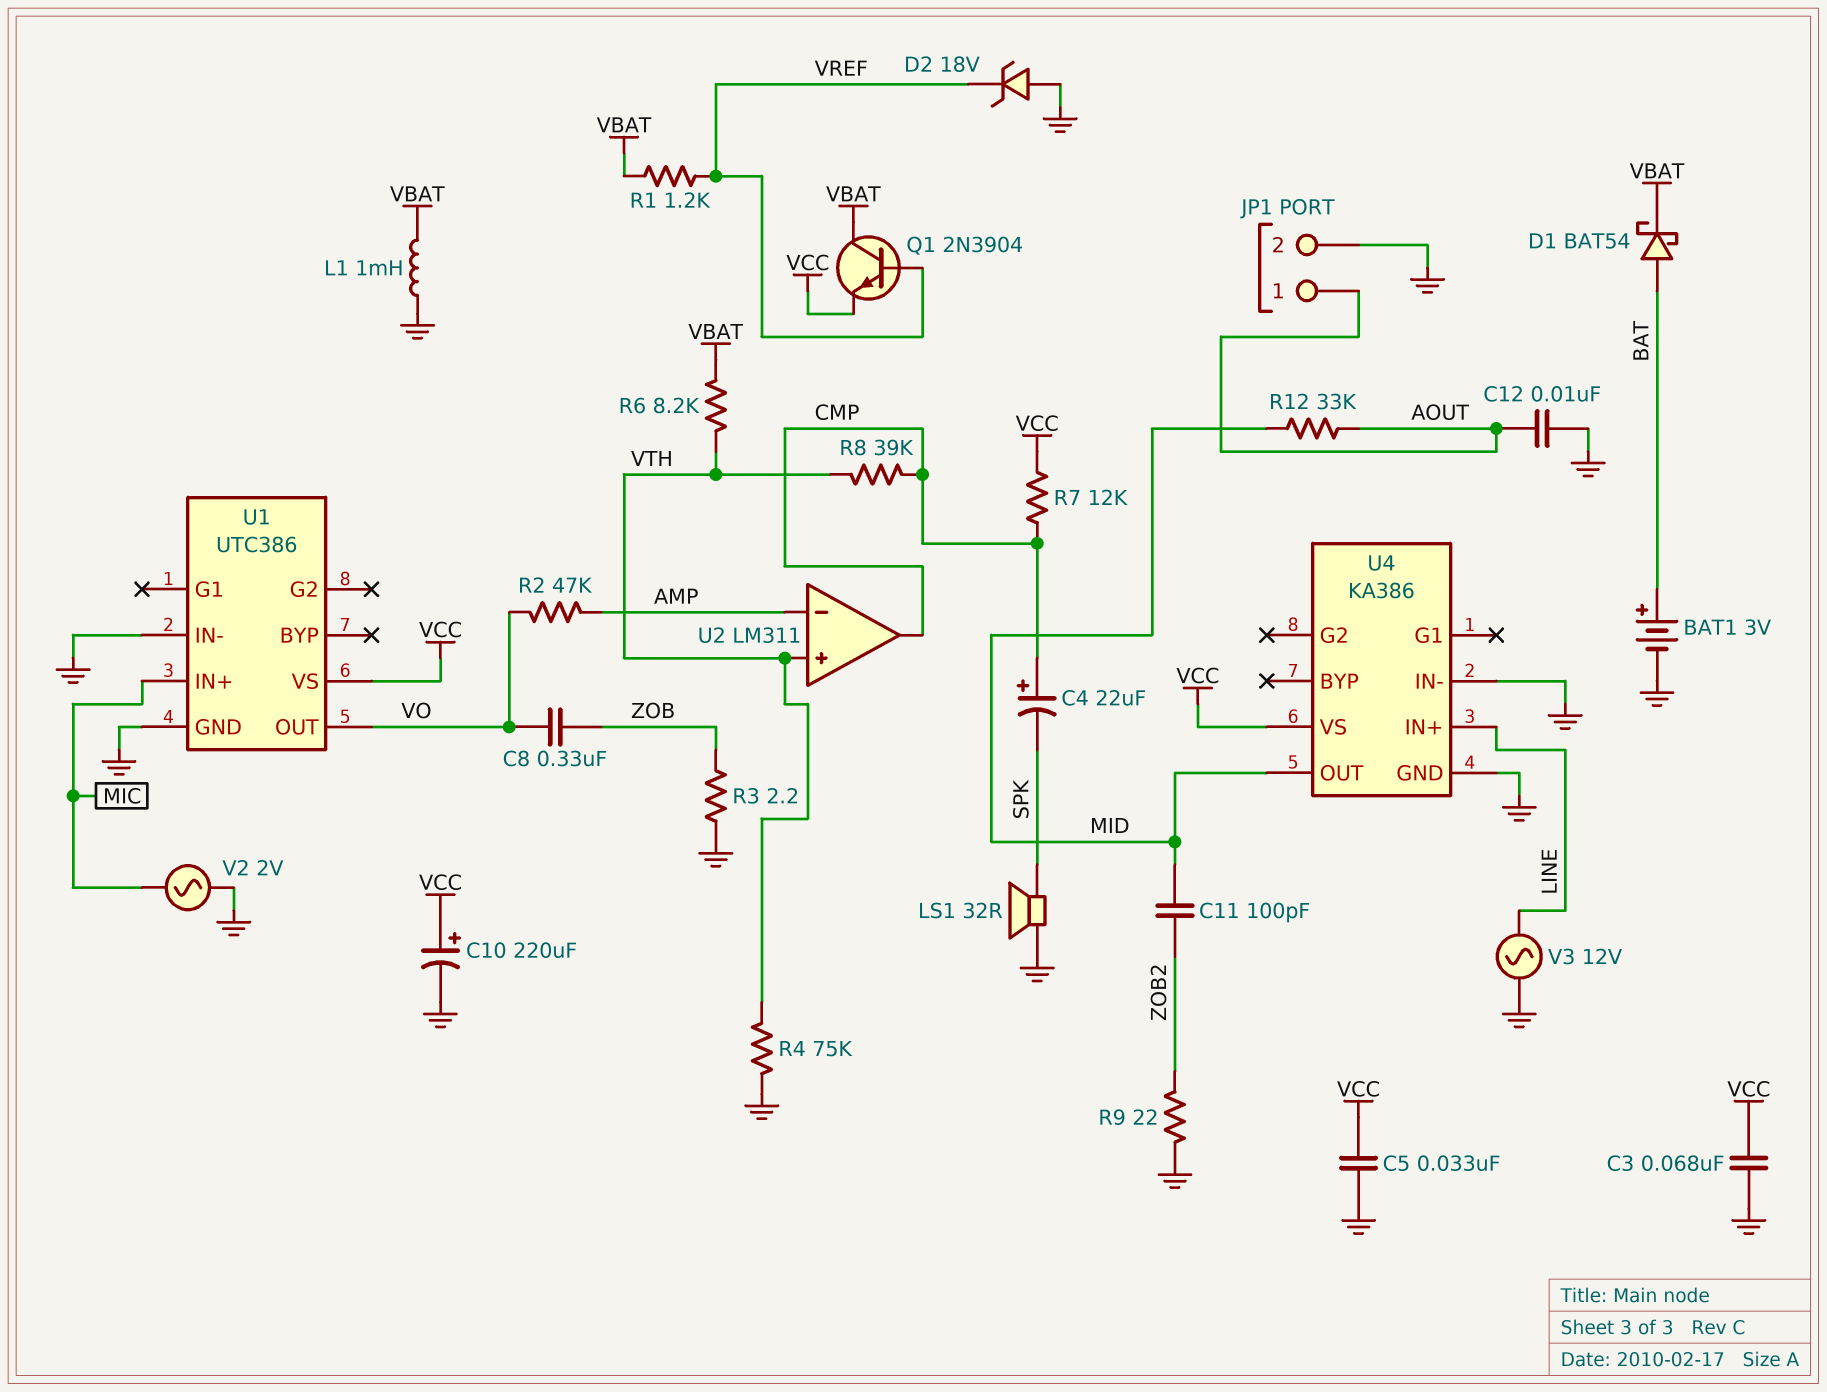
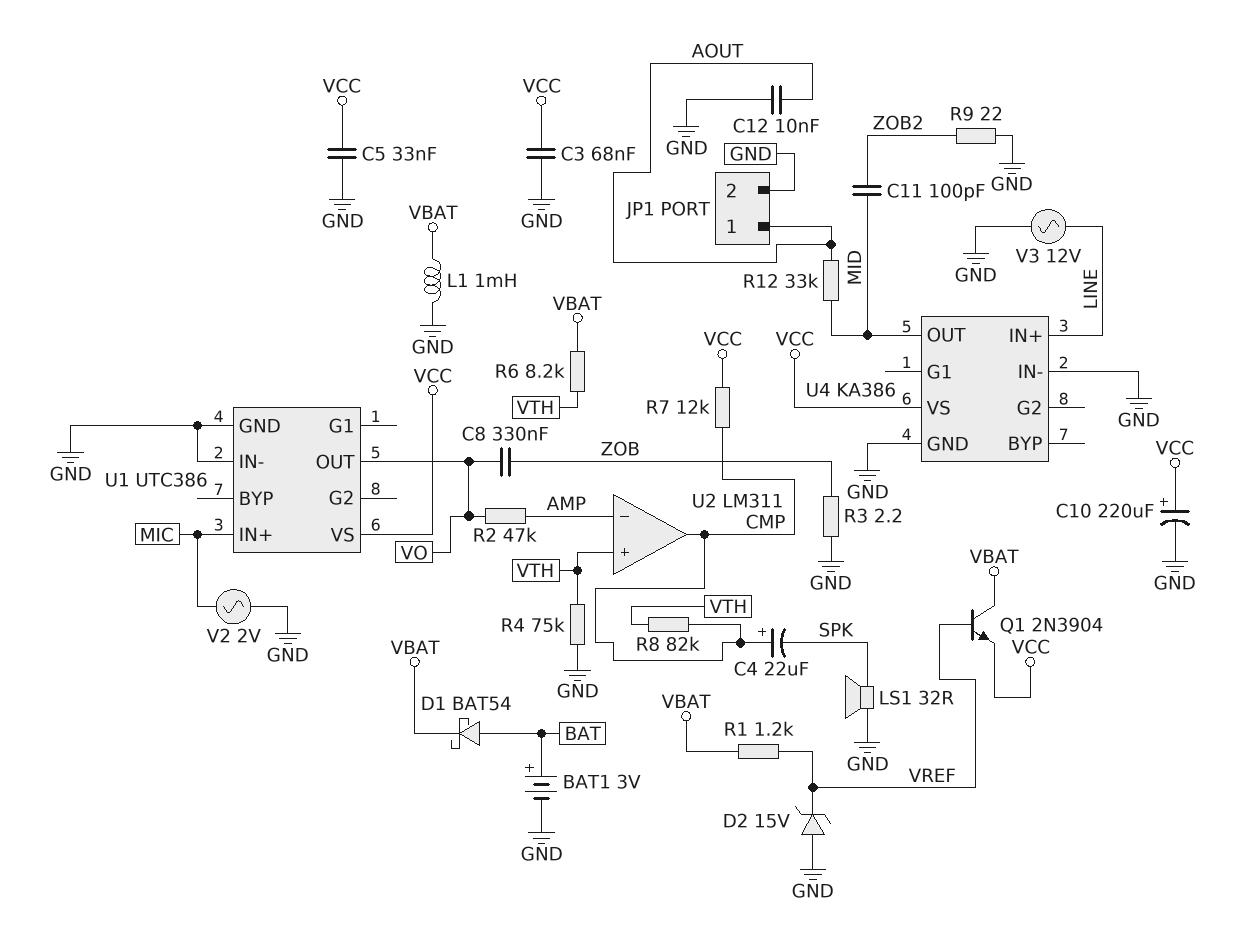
D2: zener 18V (A GND, K VREF) -> zener 15V (A GND, K VREF)
R8: 39k (CMP, VTH) -> 82k (CMP, VTH)

